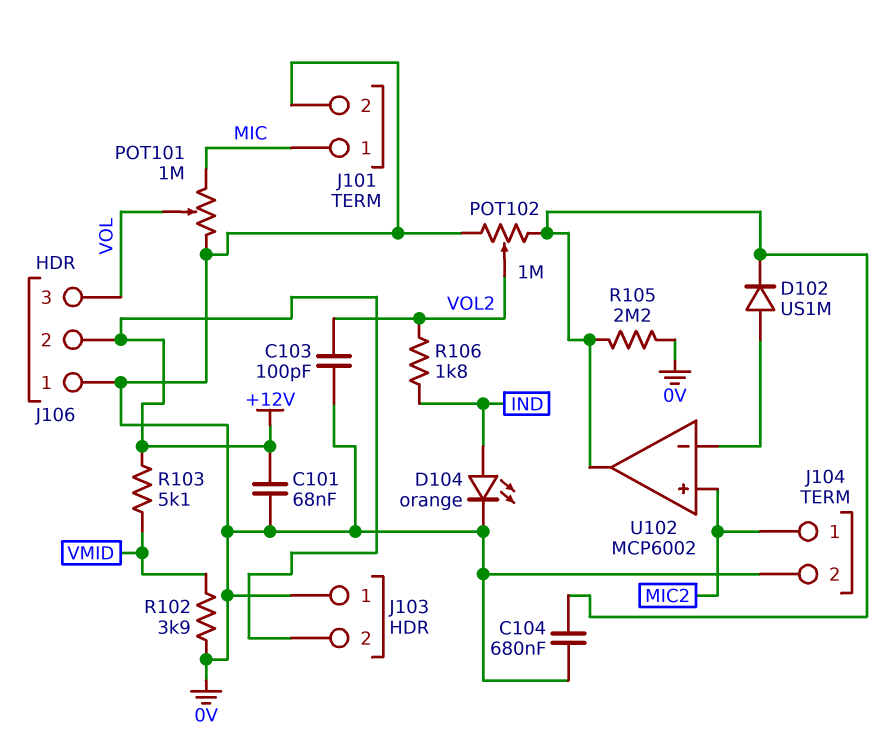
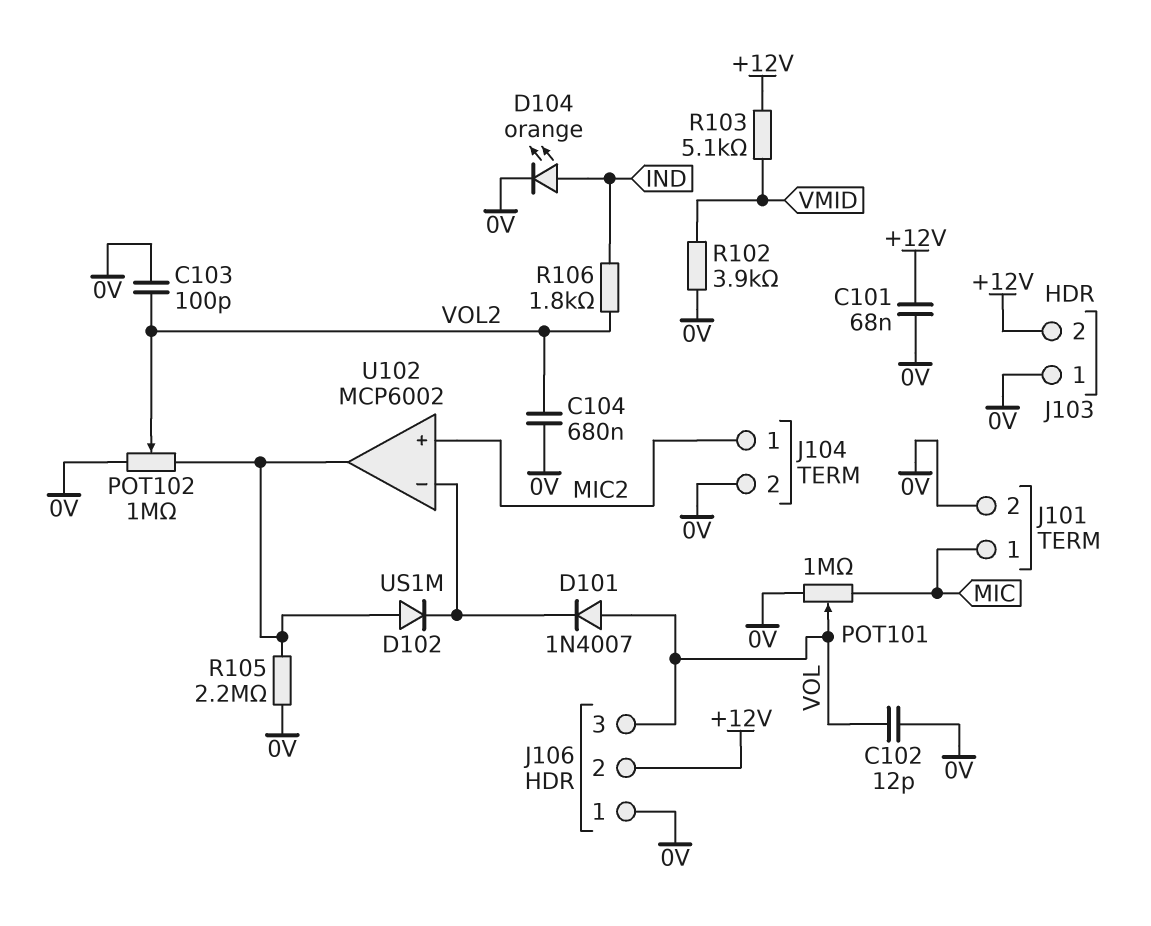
C102: none -> 12pF (0V, VOL)
C104: 680nF (0V, U102/out) -> 680nF (0V, VOL2)
D101: none -> diode 1N4007 (A VOL, K U102/in-)
D102: diode US1M (A U102/in-, K U102/out) -> diode US1M (A U102/out, K U102/in-)

